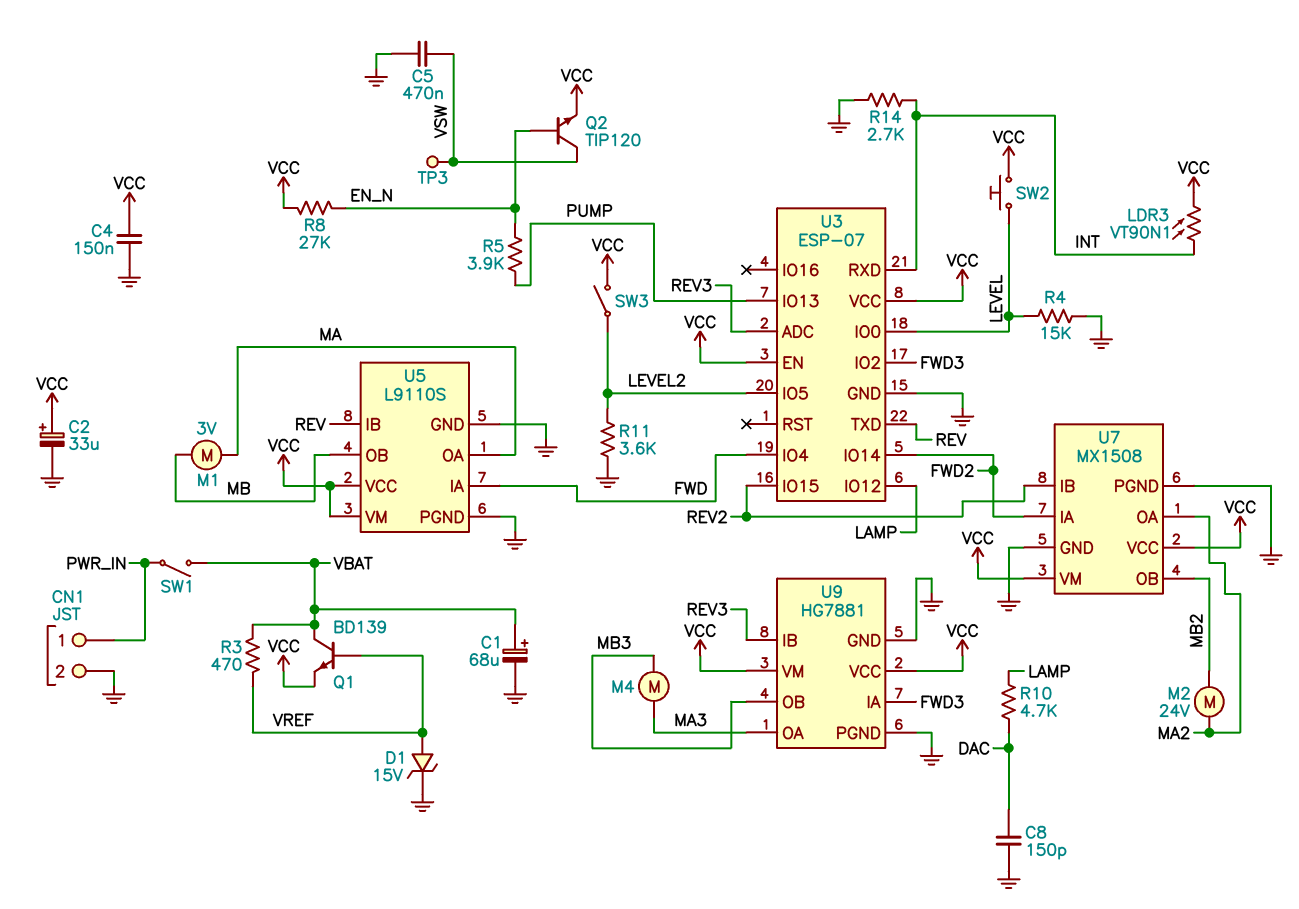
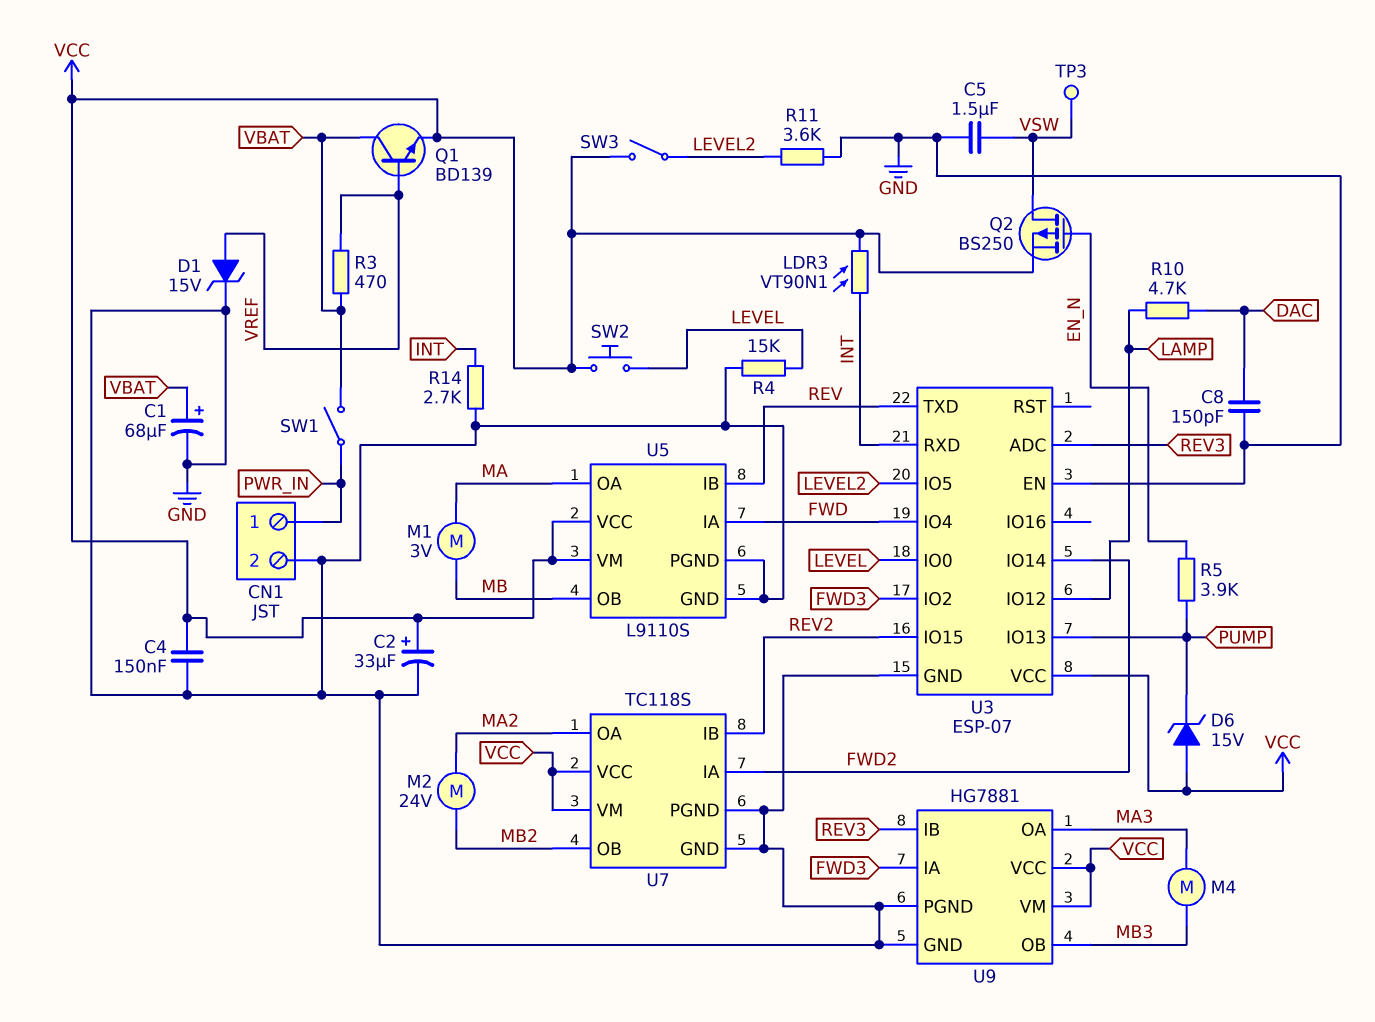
C5: 470nF (GND, VSW) -> 1.5uF (GND, VSW)
D6: none -> zener 15V (A VCC, K PUMP)
Q2: NPN TIP120 (B EN_N, C VSW, E VCC) -> PMOS BS250 (G EN_N, D VSW, S VCC)
R8: 27k (EN_N, VCC) -> none
U3 pin EN: VCC -> GND
U7: MX1508 -> TC118S

